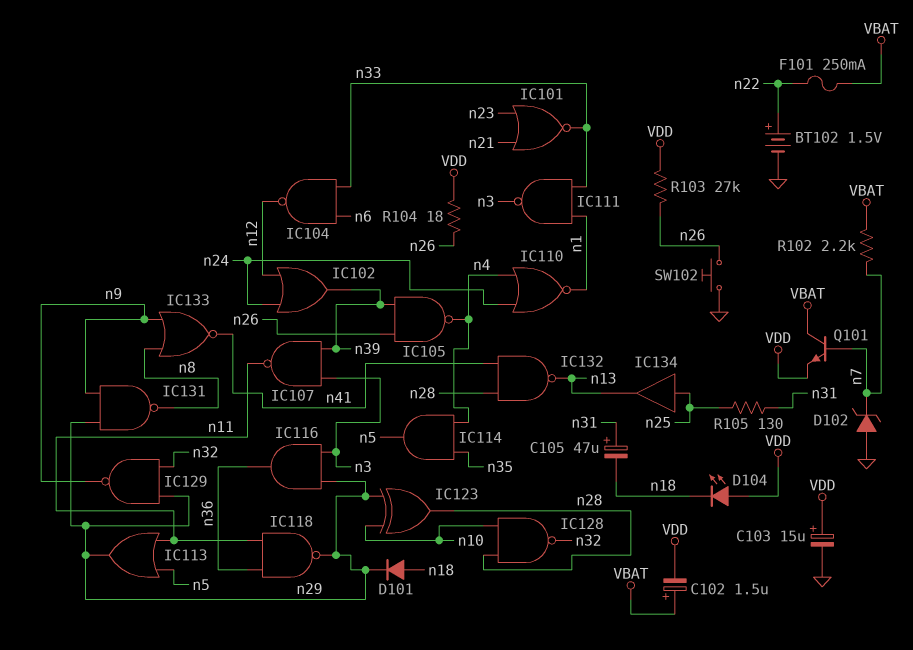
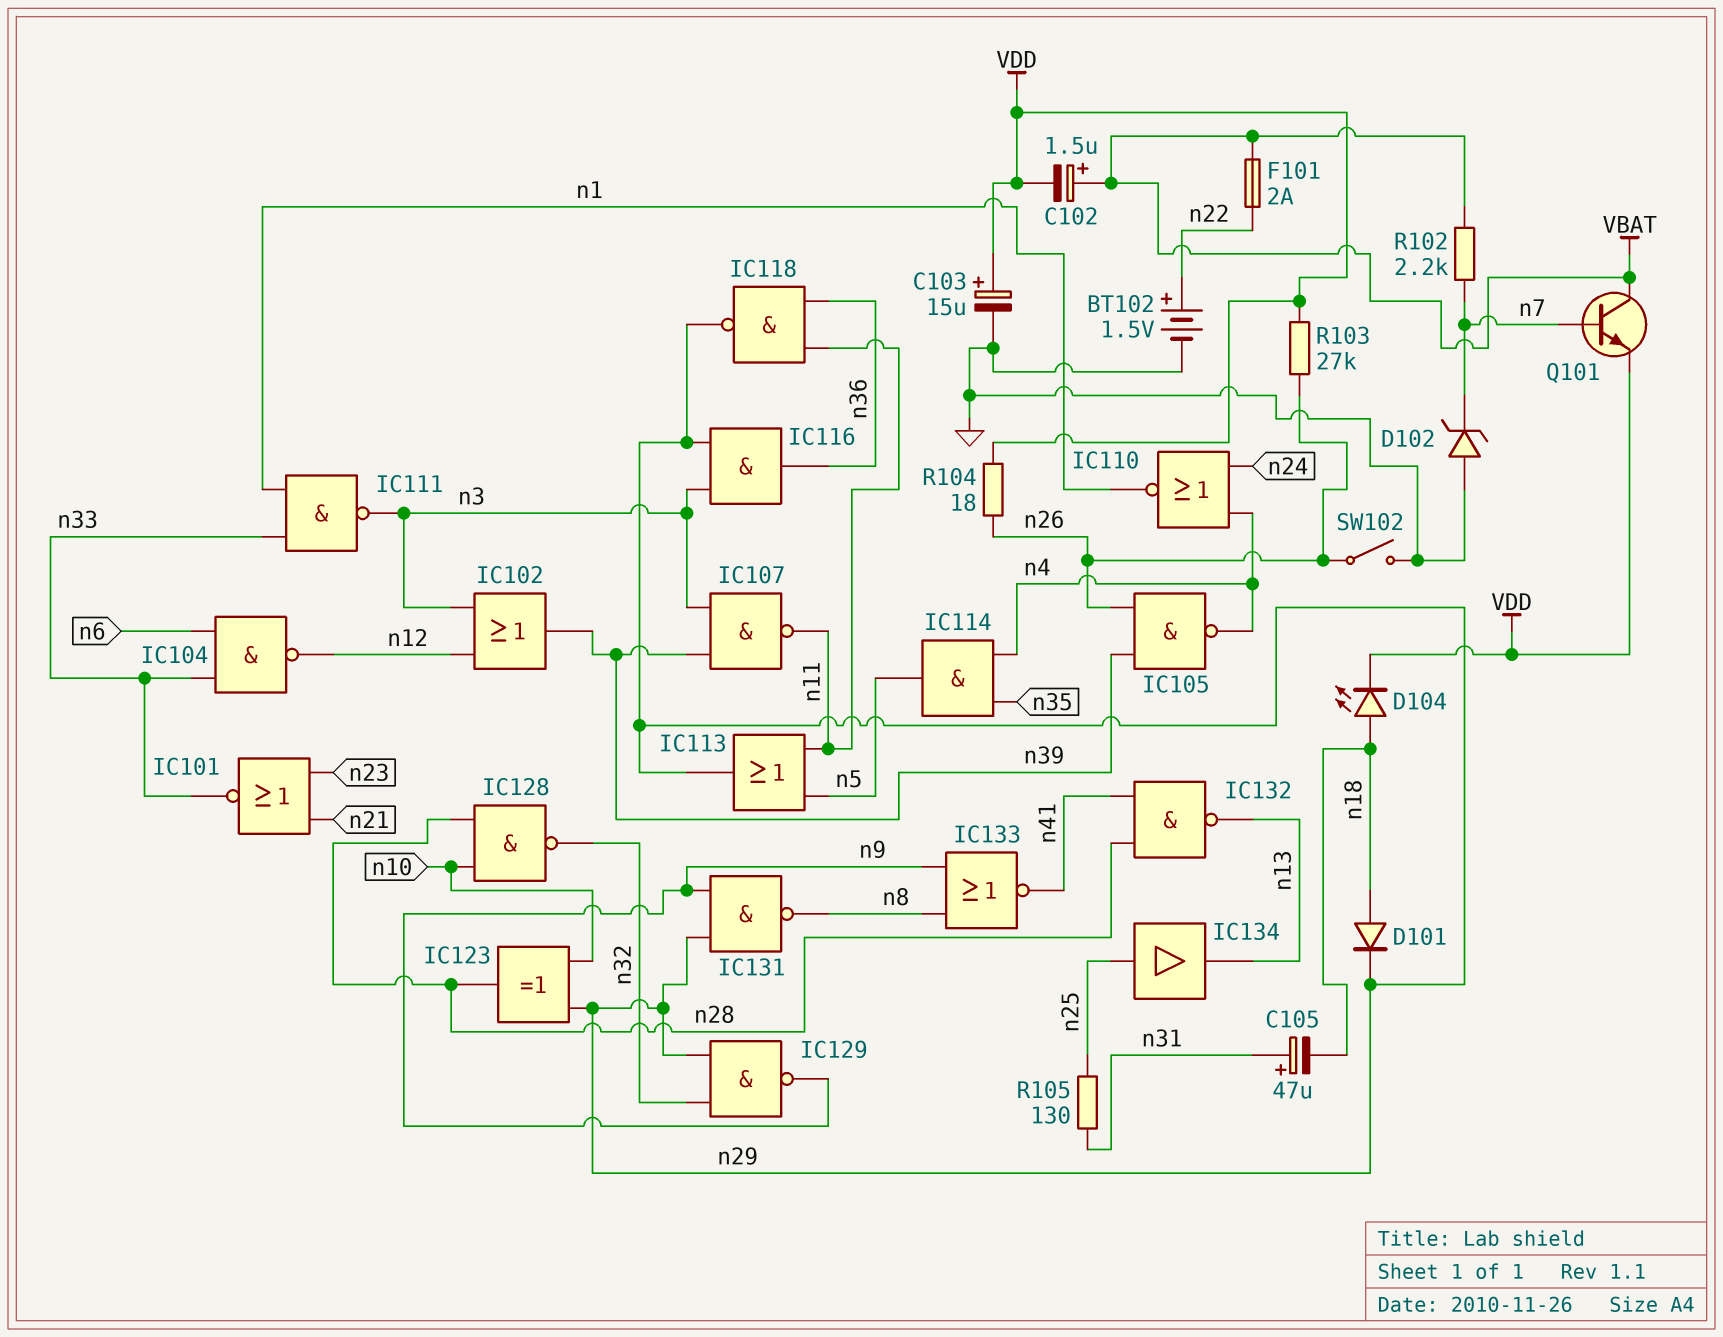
D104: LED (A VDD, K n18) -> LED (A n18, K VDD)
F101: 250mA (VBAT, n22) -> 2A (VBAT, n22)
IC102: OR (in n12, in n24, out n39) -> OR (in n3, in n12, out n39)
SW102: button (GND, n26) -> switch (GND, n26)

